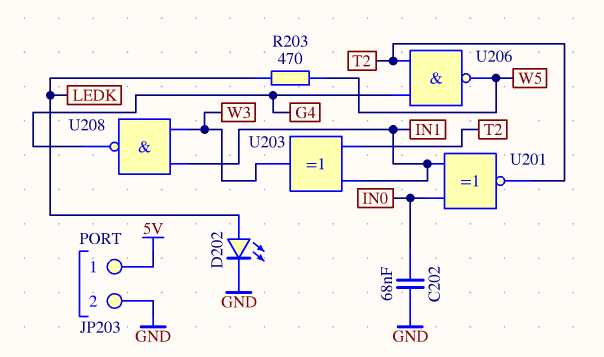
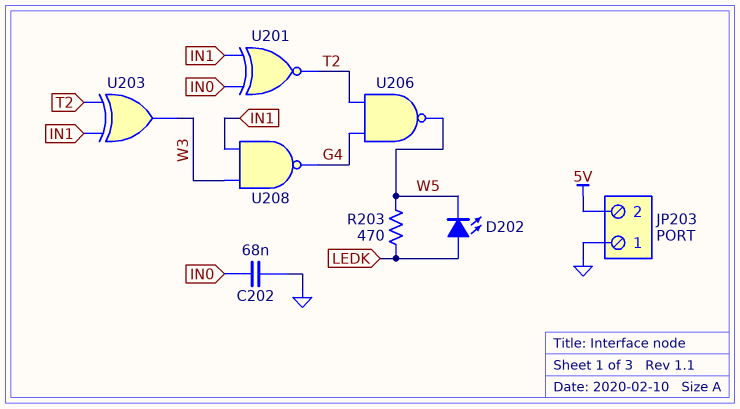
D202: LED (A LEDK, K GND) -> LED (A LEDK, K W5)
JP203 pin 1: 5V -> GND
JP203 pin 2: GND -> 5V

